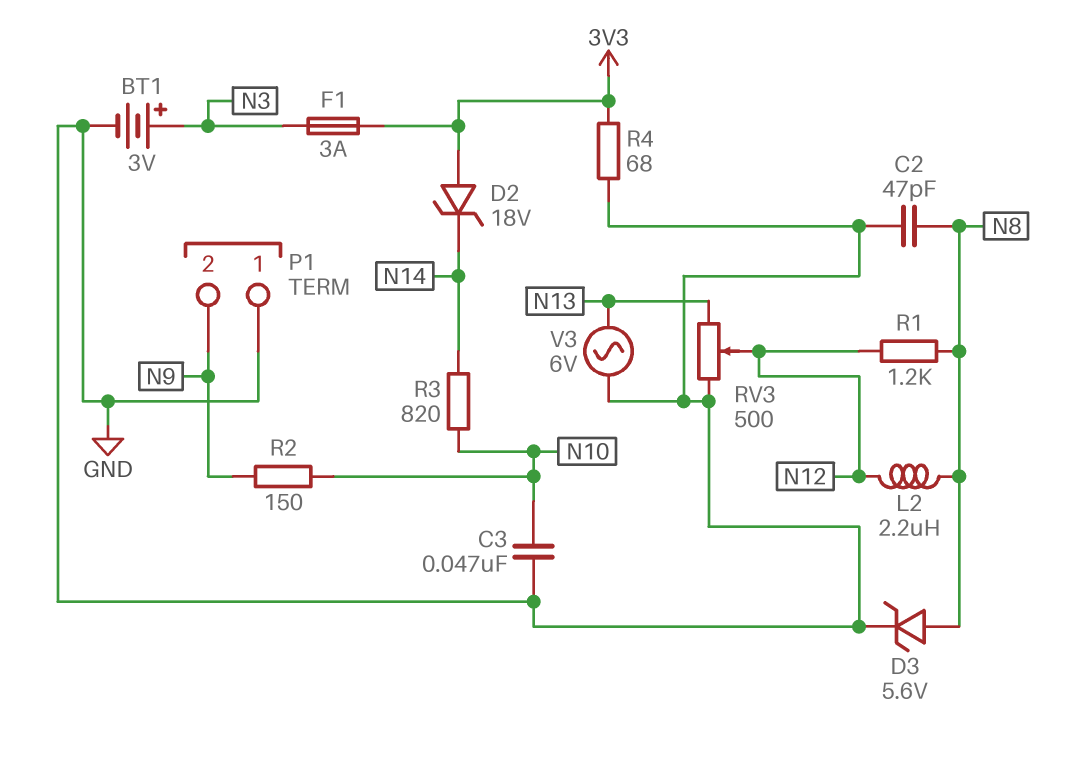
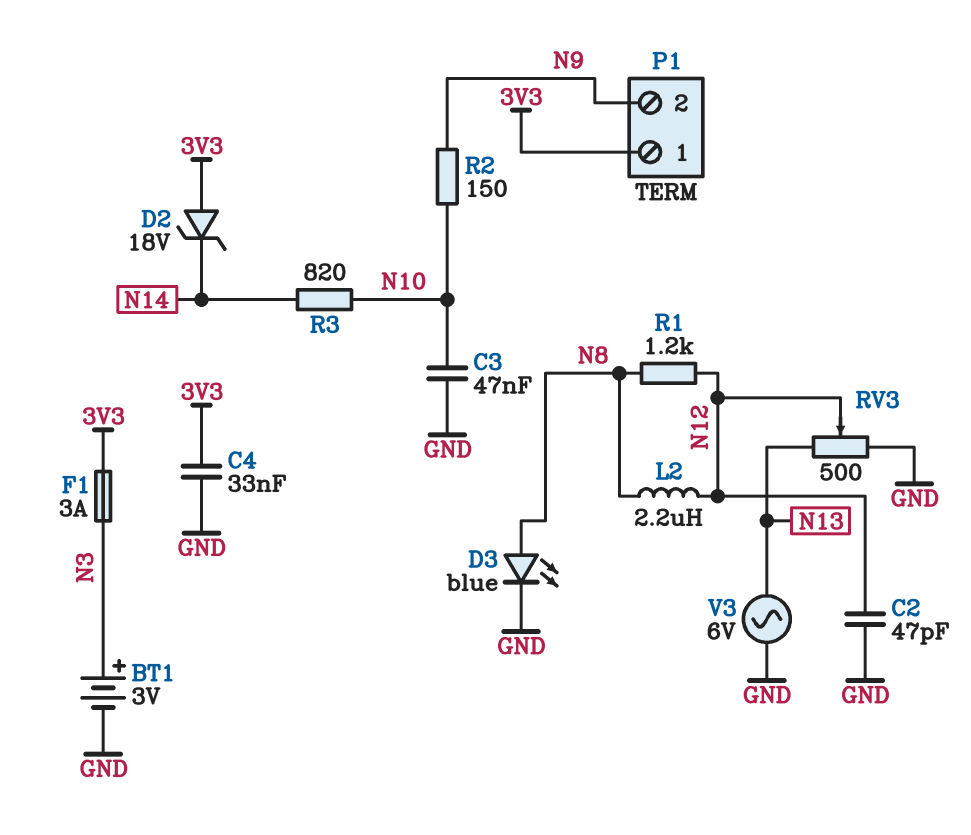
C2: 47pF (GND, N8) -> 47pF (GND, N12)
C4: none -> 33nF (3V3, GND)
D3: zener 5.6V (A N8, K GND) -> LED blue (A N8, K GND)
P1 pin 1: GND -> 3V3
R4: 68 (3V3, GND) -> none

